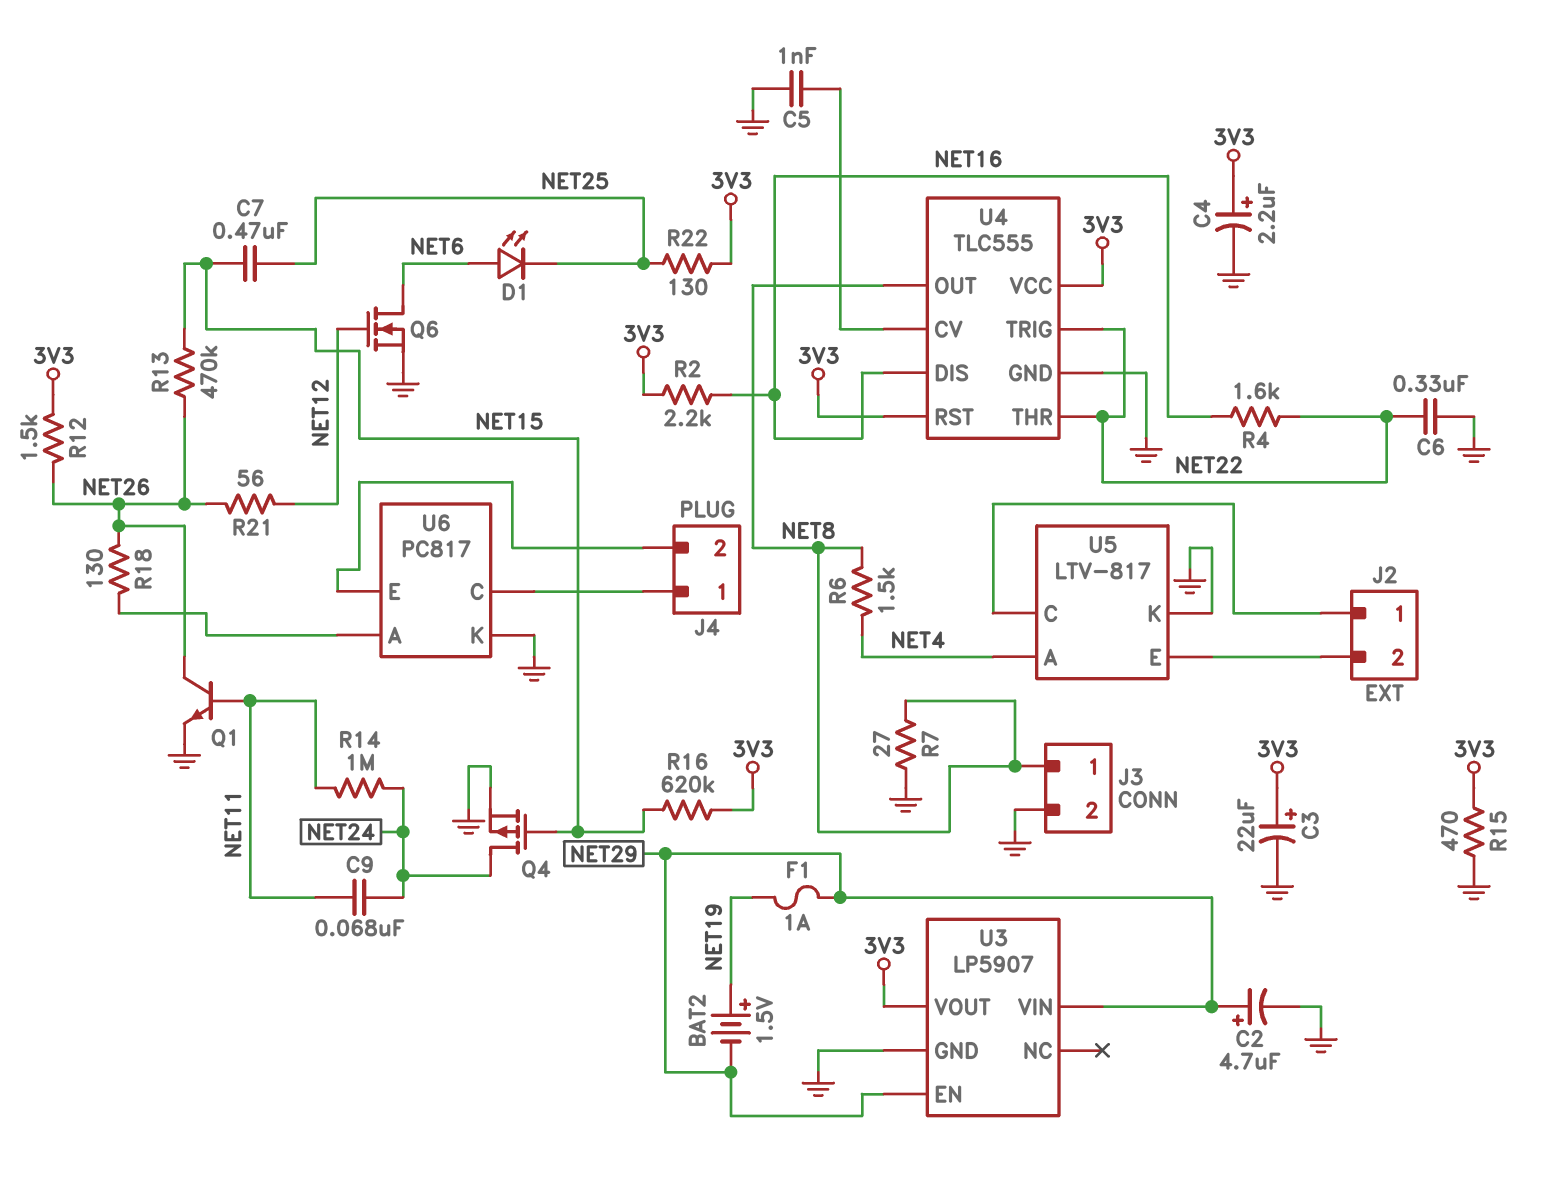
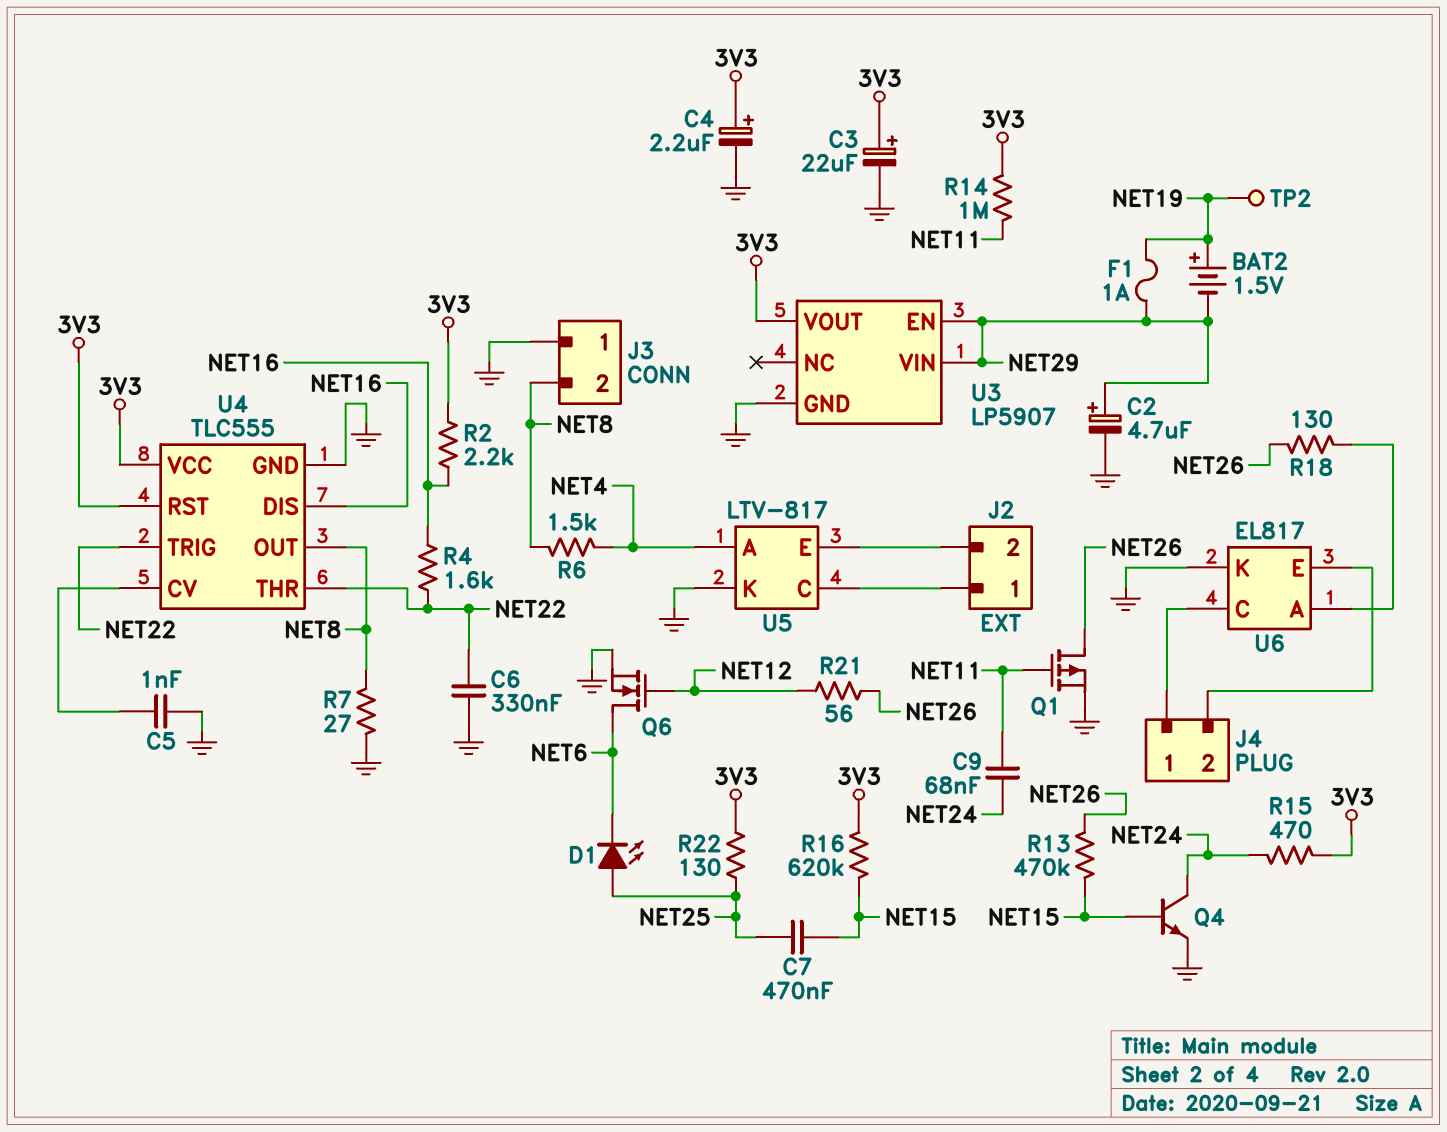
D1: LED (A NET6, K NET25) -> LED (A NET25, K NET6)
J3 pin 1: NET8 -> GND
J3 pin 2: GND -> NET8
Q1: NPN (B NET11, C NET26, E GND) -> PMOS (G NET11, D NET26, S GND)
Q4: PMOS (G NET15, D NET24, S GND) -> NPN (B NET15, C NET24, E GND)
R12: 1.5k (3V3, NET26) -> none
R14: 1M (NET11, NET24) -> 1M (3V3, NET11)
R15: 470 (3V3, GND) -> 470 (3V3, NET24)
TP2: none -> test point (NET19)
U6: PC817 -> EL817

